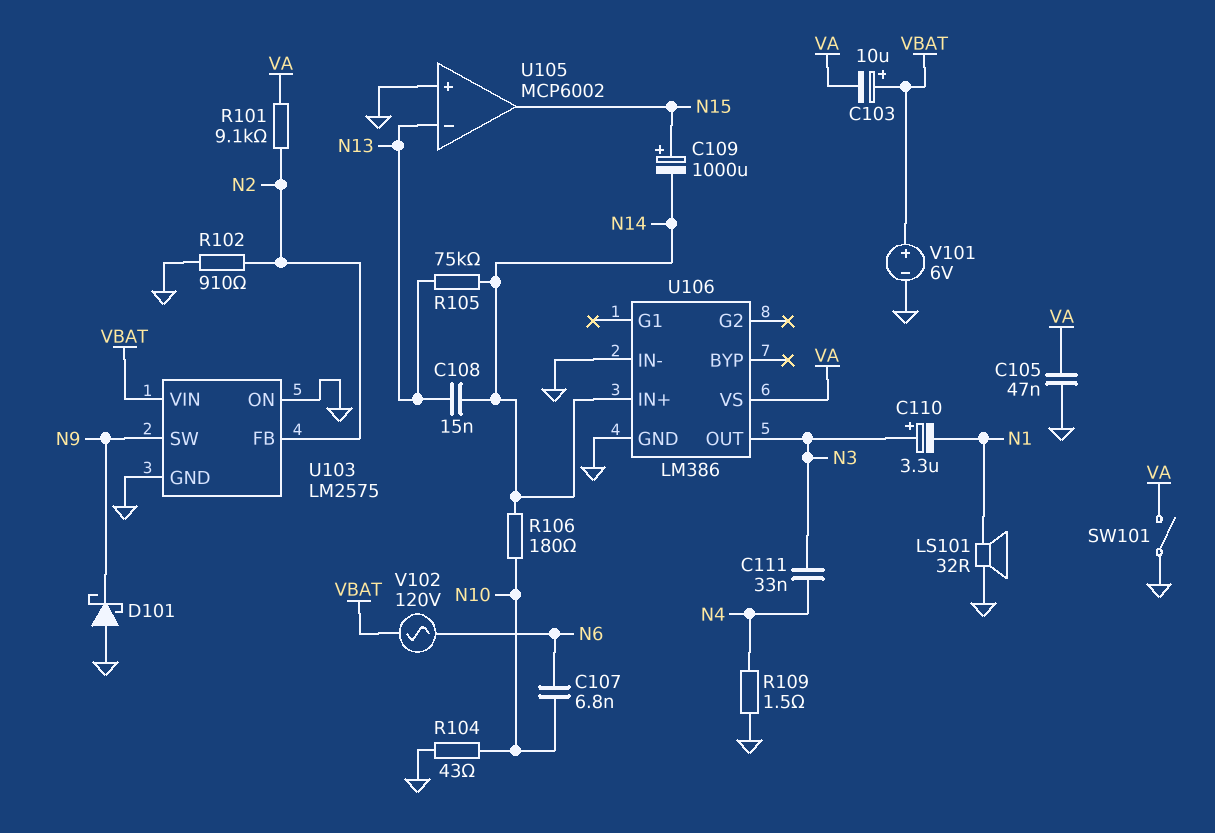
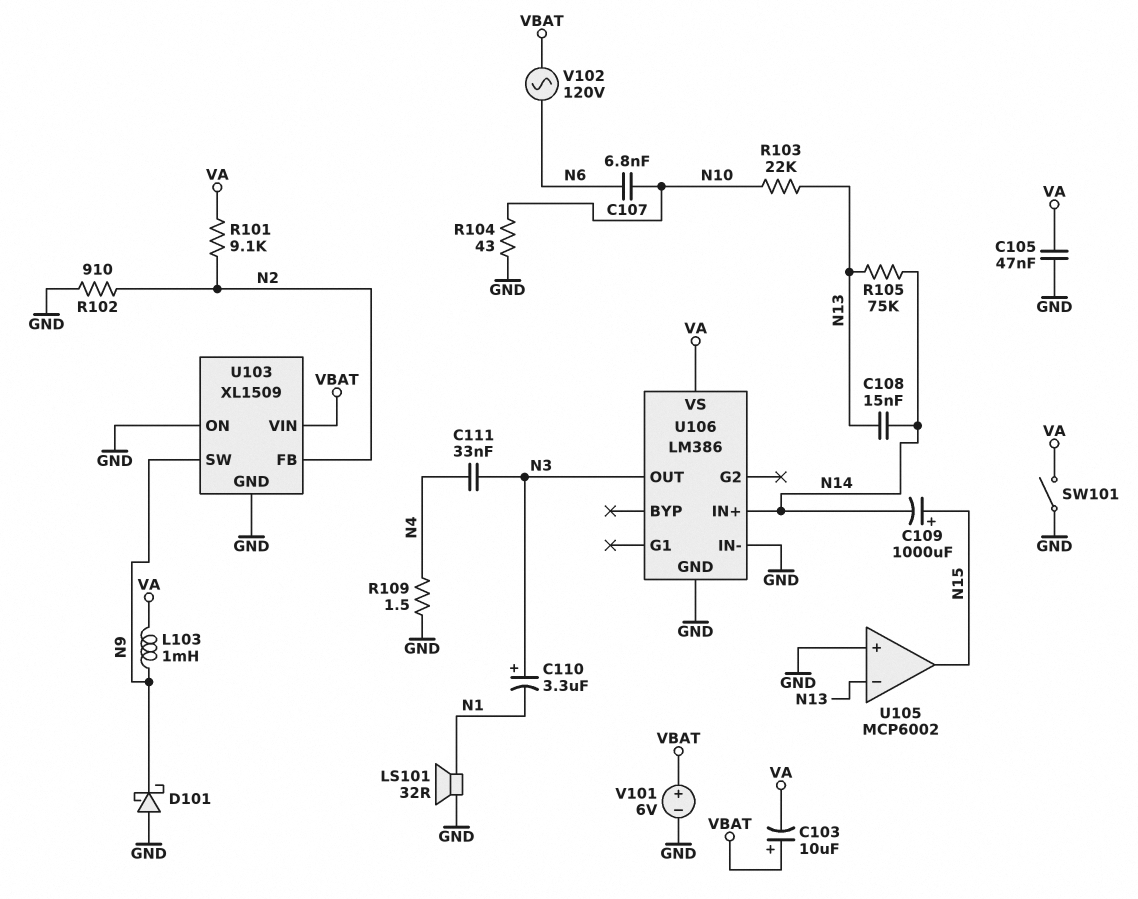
L103: none -> 1mH (N9, VA)
R103: none -> 22k (N10, N13)
R106: 180 (N10, N14) -> none
U103: LM2575 -> XL1509

